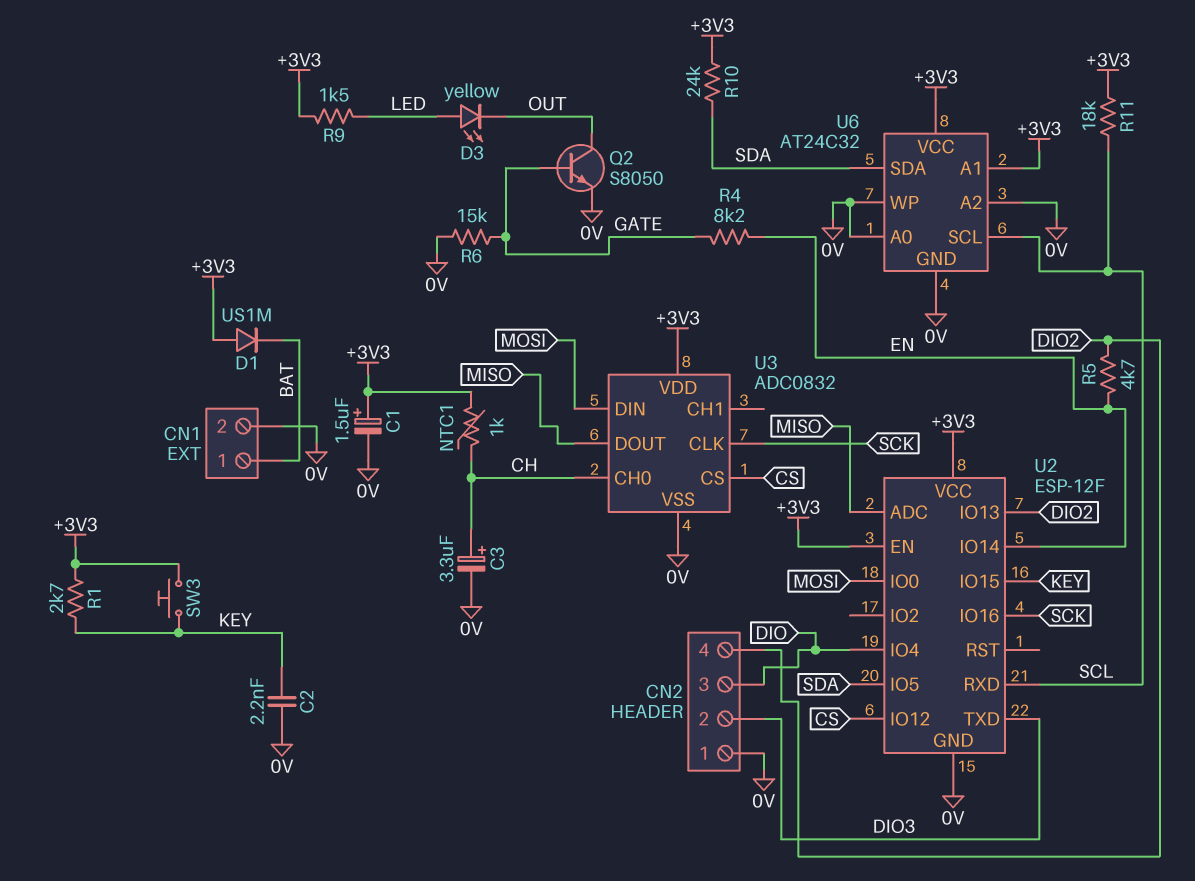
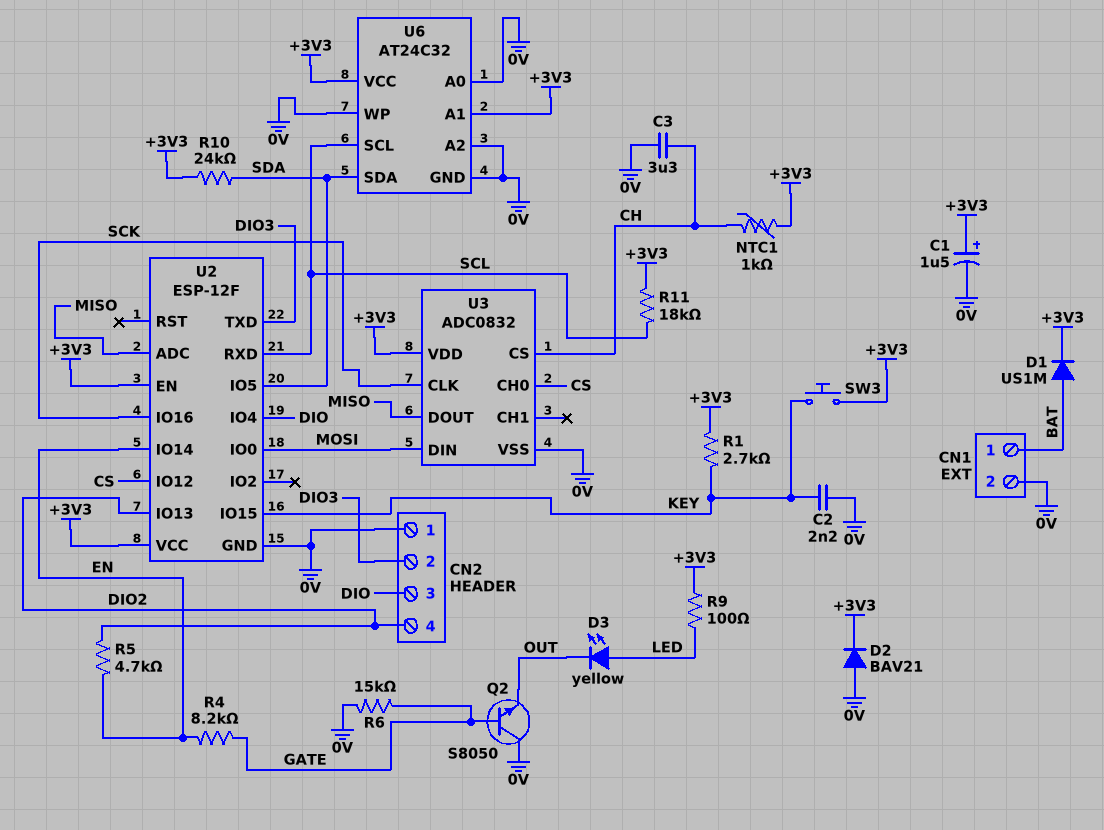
C3: 3.3uF (plus CH, minus 0V) -> 3.3uF (0V, CH)
D1: diode US1M (A +3V3, K BAT) -> diode US1M (A BAT, K +3V3)
D2: none -> diode BAV21 (A 0V, K +3V3)
Q2: NPN S8050 (B GATE, C OUT, E 0V) -> NPN S8050 (B GATE, C 0V, E OUT)
R9: 1.5k (+3V3, LED) -> 100 (+3V3, LED)
U3 pin CH0: CH -> CS
U3 pin CS: CS -> CH

